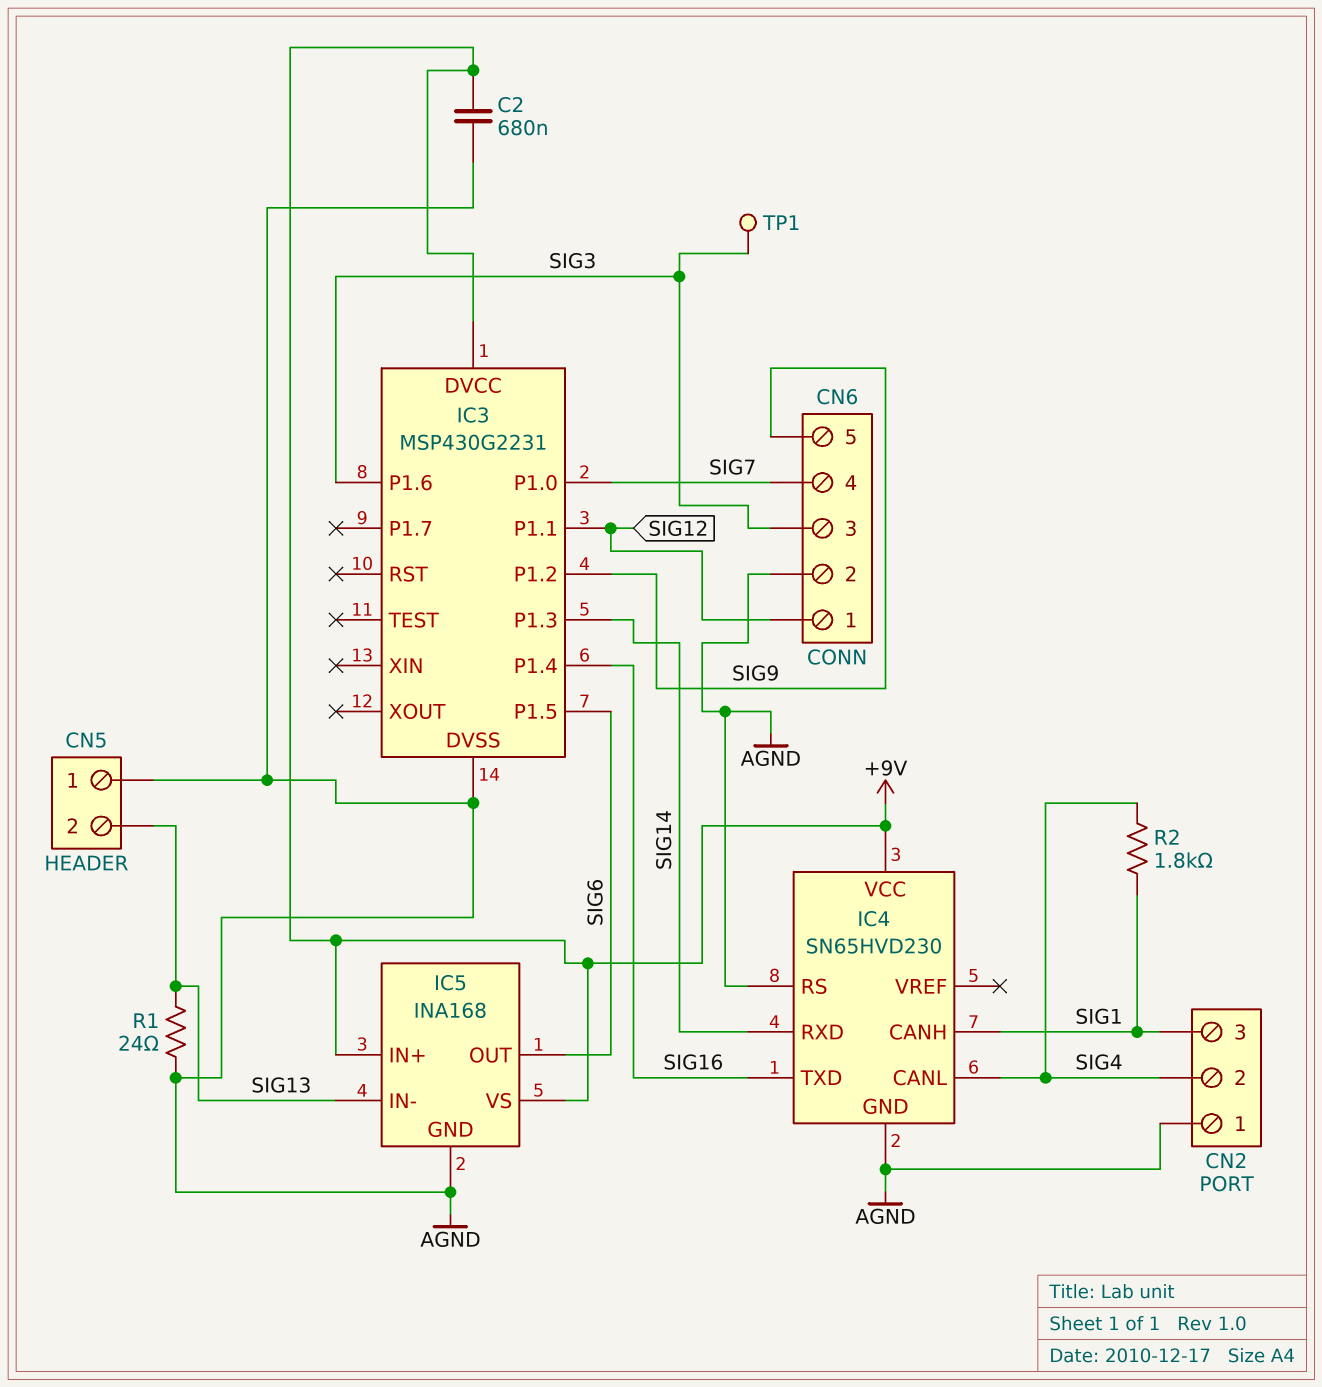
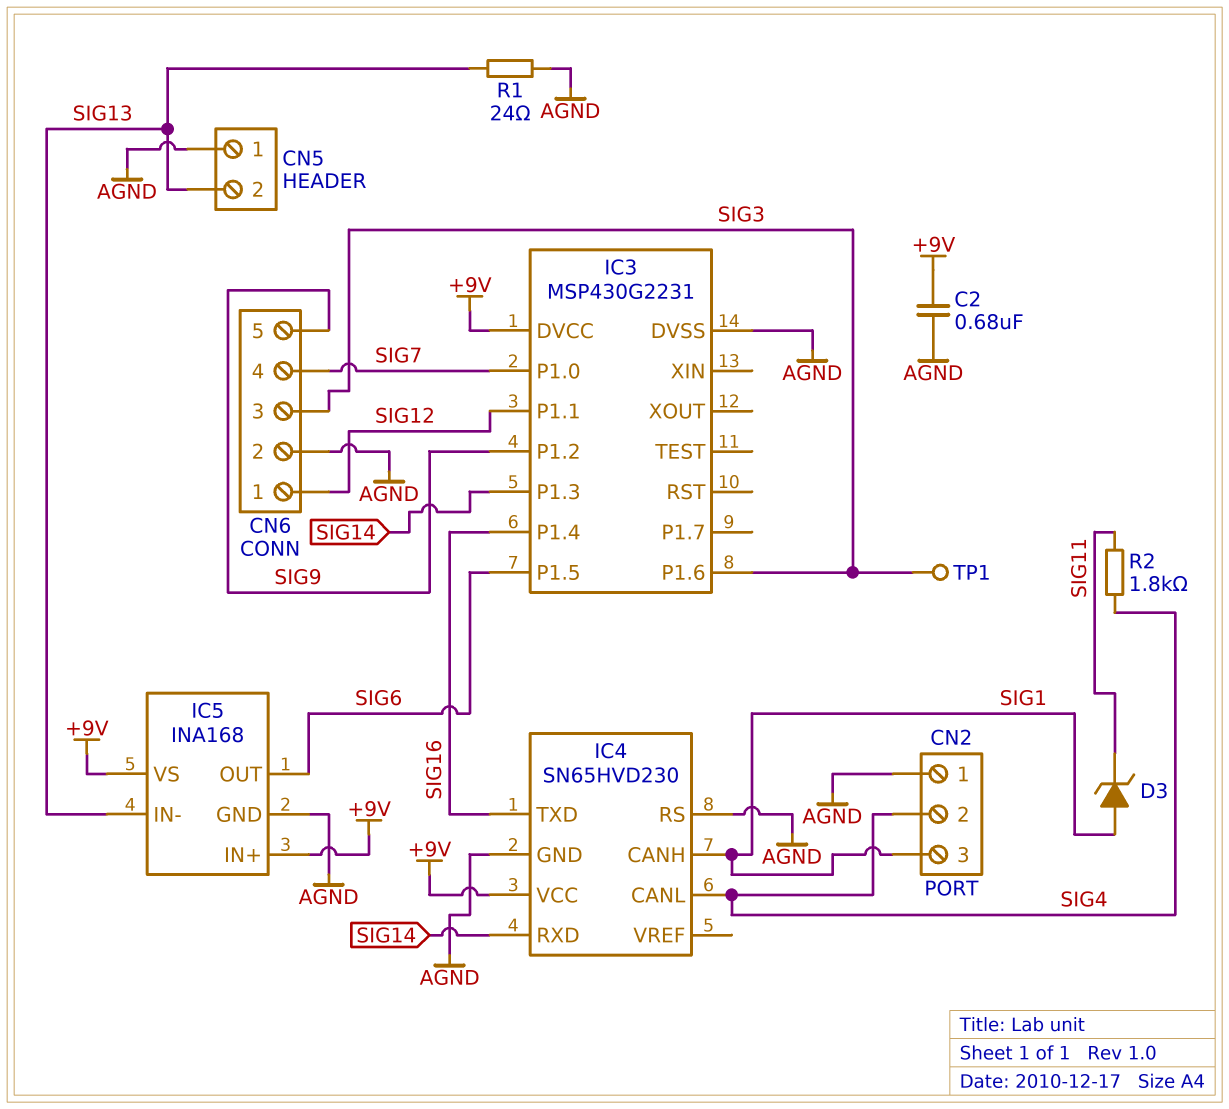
D3: none -> zener (A SIG1, K SIG11)
R2: 1.8k (SIG1, SIG4) -> 1.8k (SIG4, SIG11)

